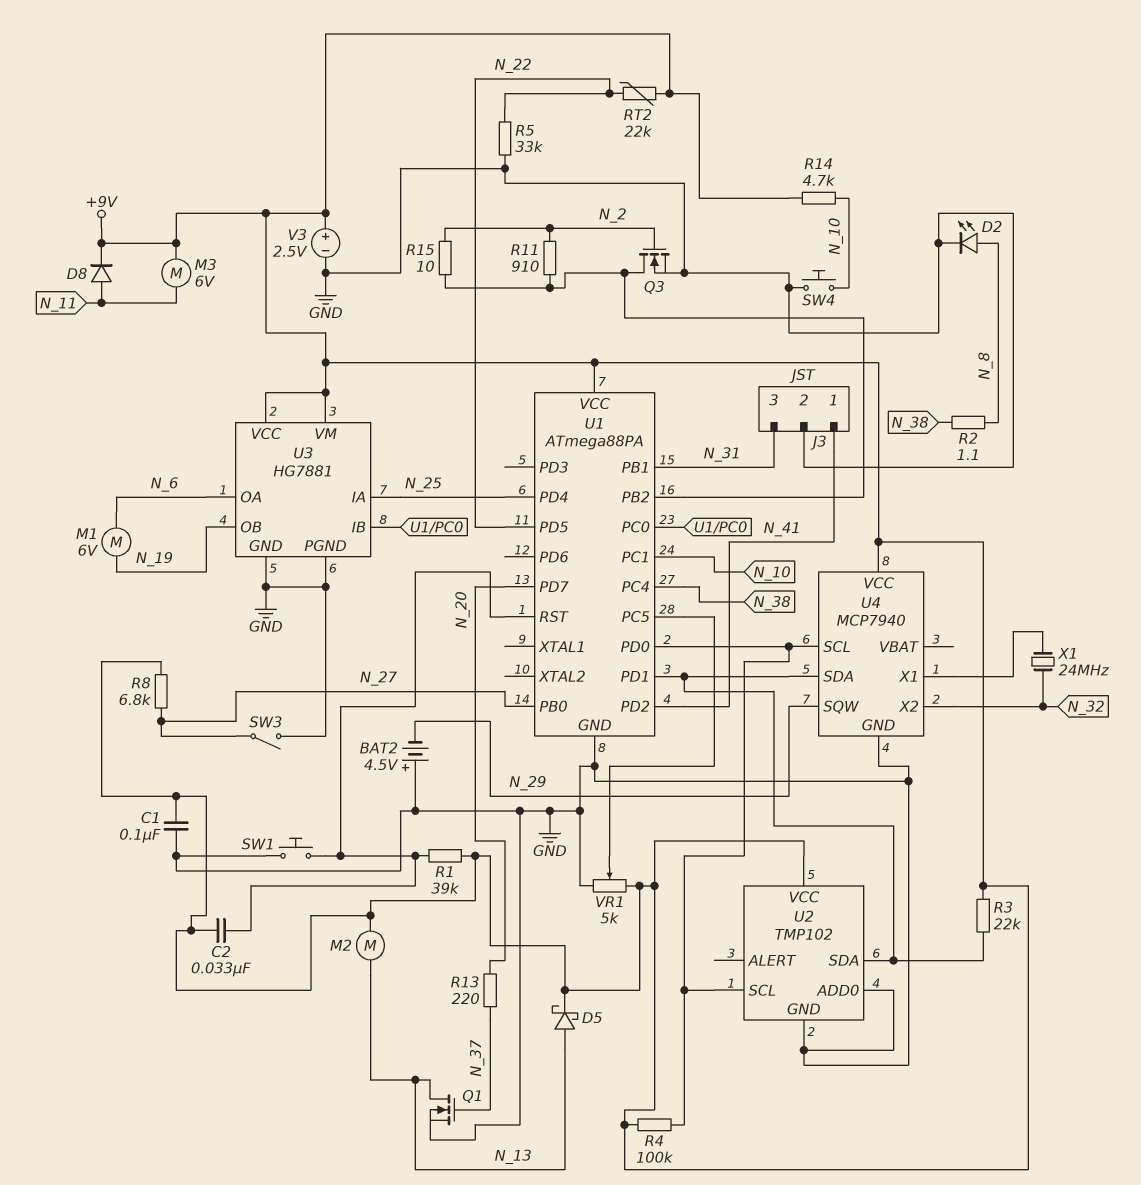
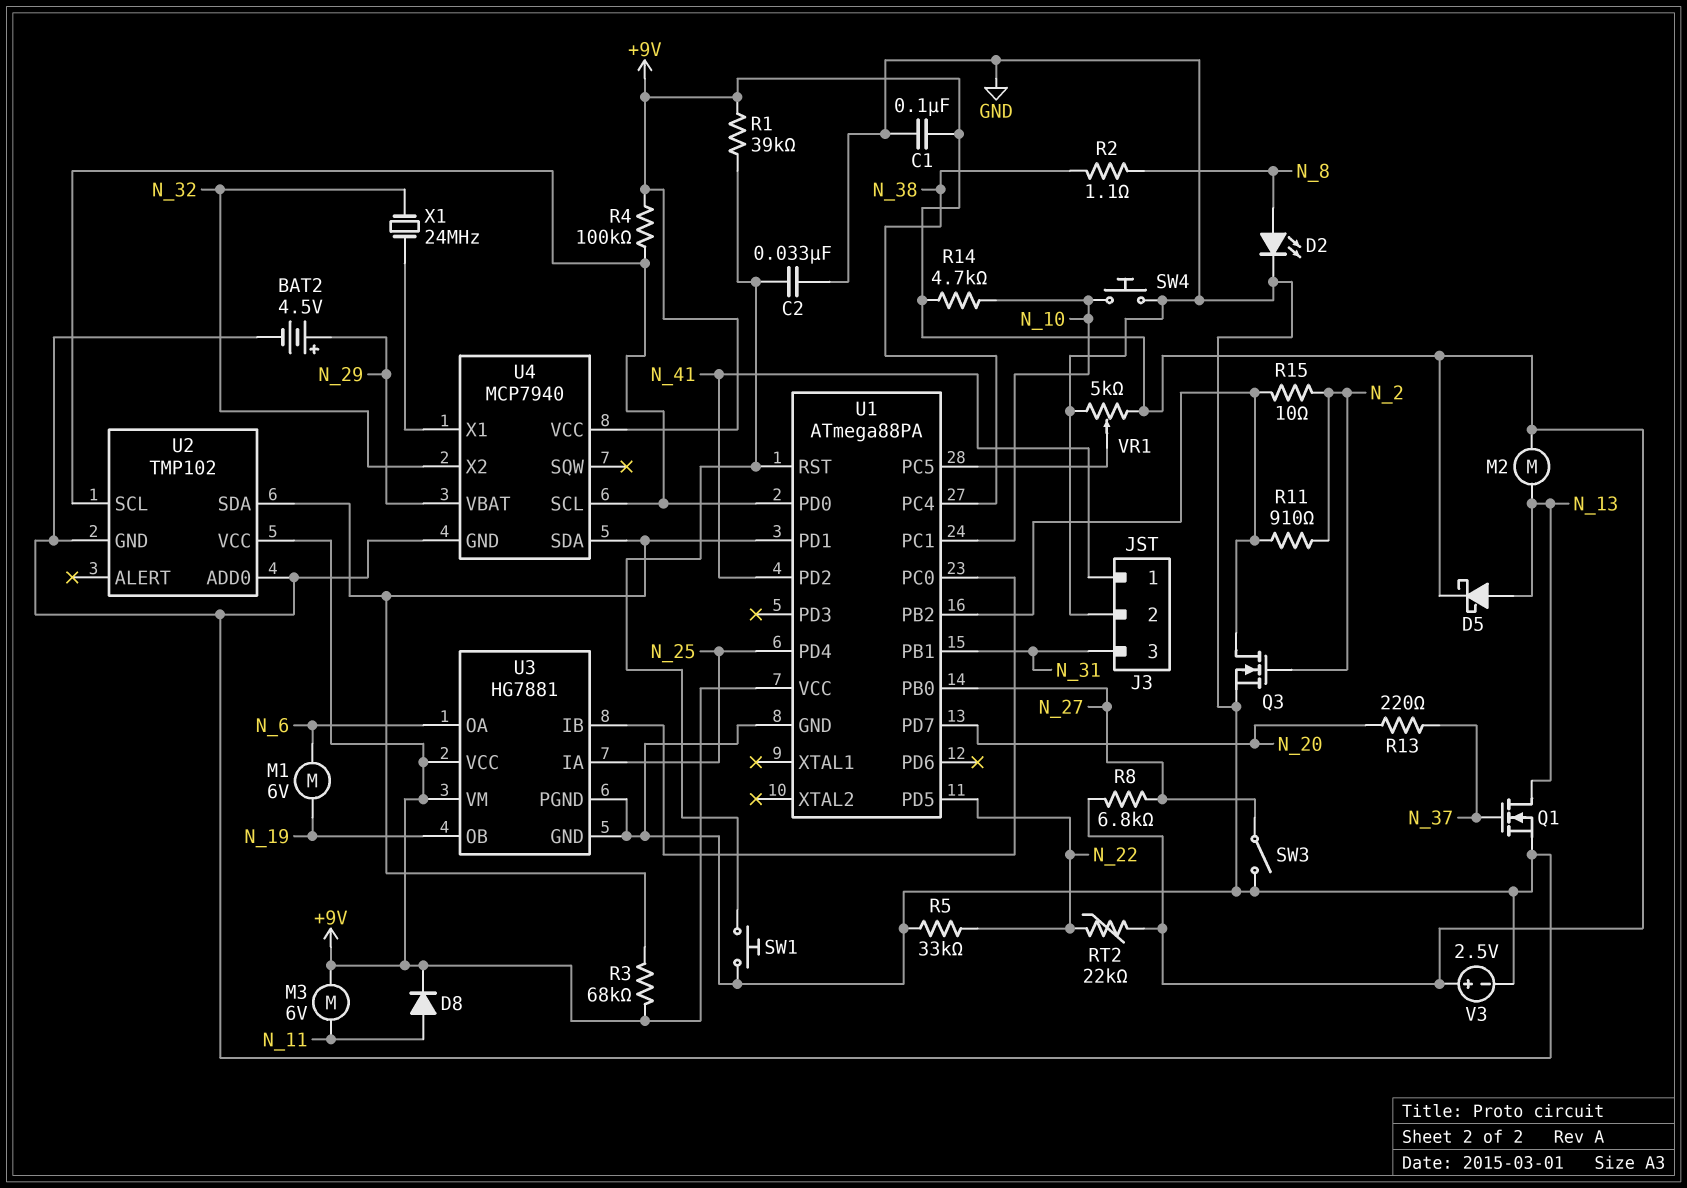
BAT2: 4.5V (plus GND, minus N_29) -> 4.5V (plus N_29, minus GND)
C2: 33nF (+9V, U1/RST) -> 33nF (GND, U1/RST)
R3: 22k (+9V, U1/PD1) -> 68k (+9V, U1/PD1)
U4 pin SQW: N_29 -> none
U4 pin VBAT: none -> N_29

